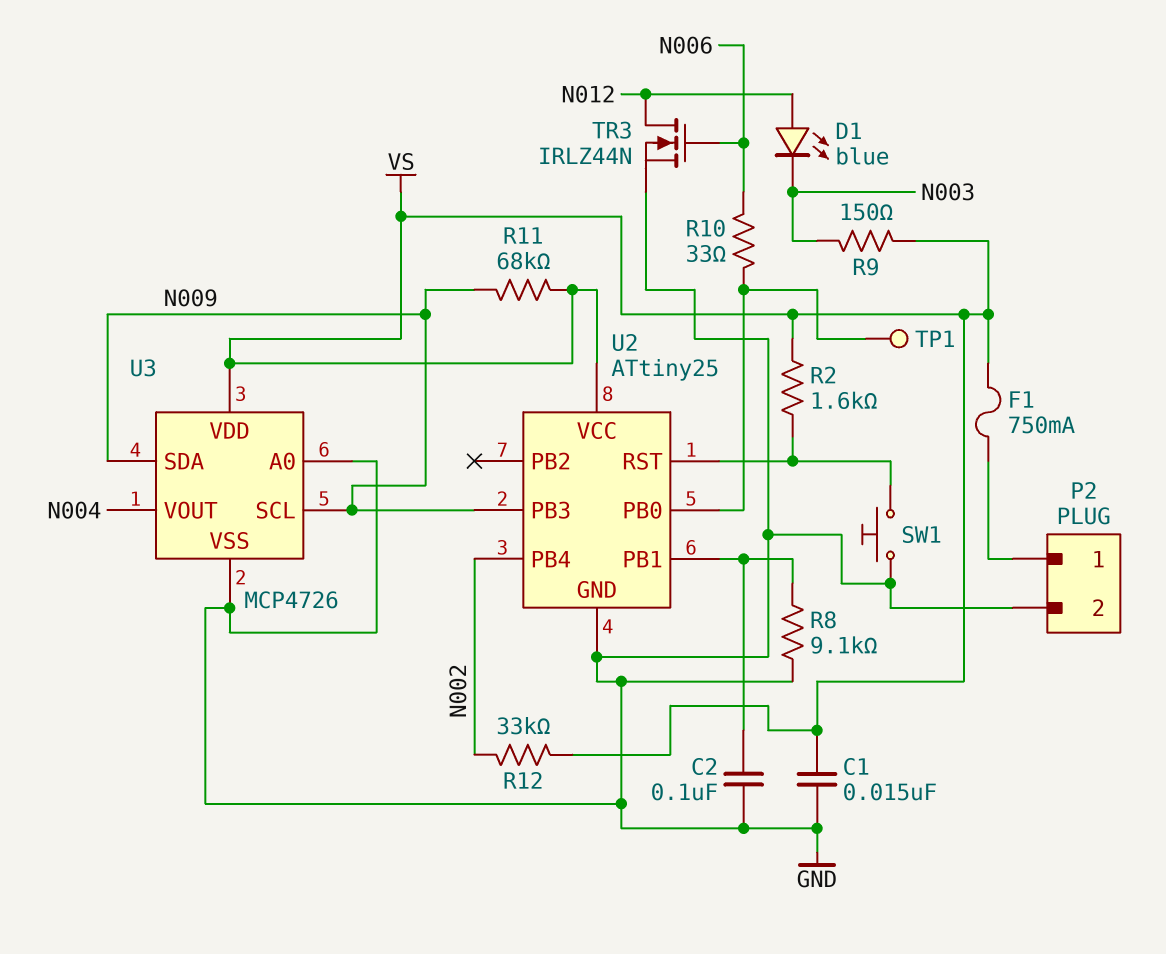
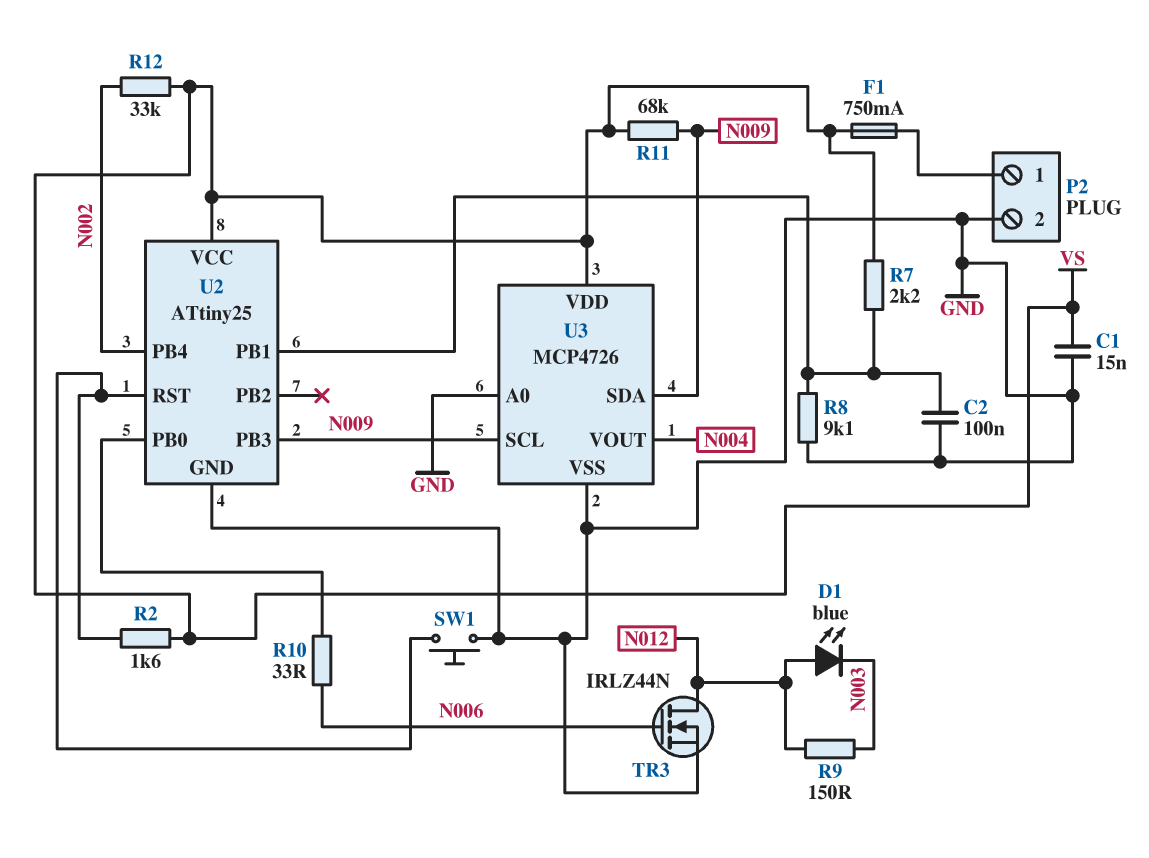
R7: none -> 2.2k (U2/PB1, VS)
R9: 150 (N003, VS) -> 150 (N003, N012)
TP1: test point (U2/PB0) -> none

